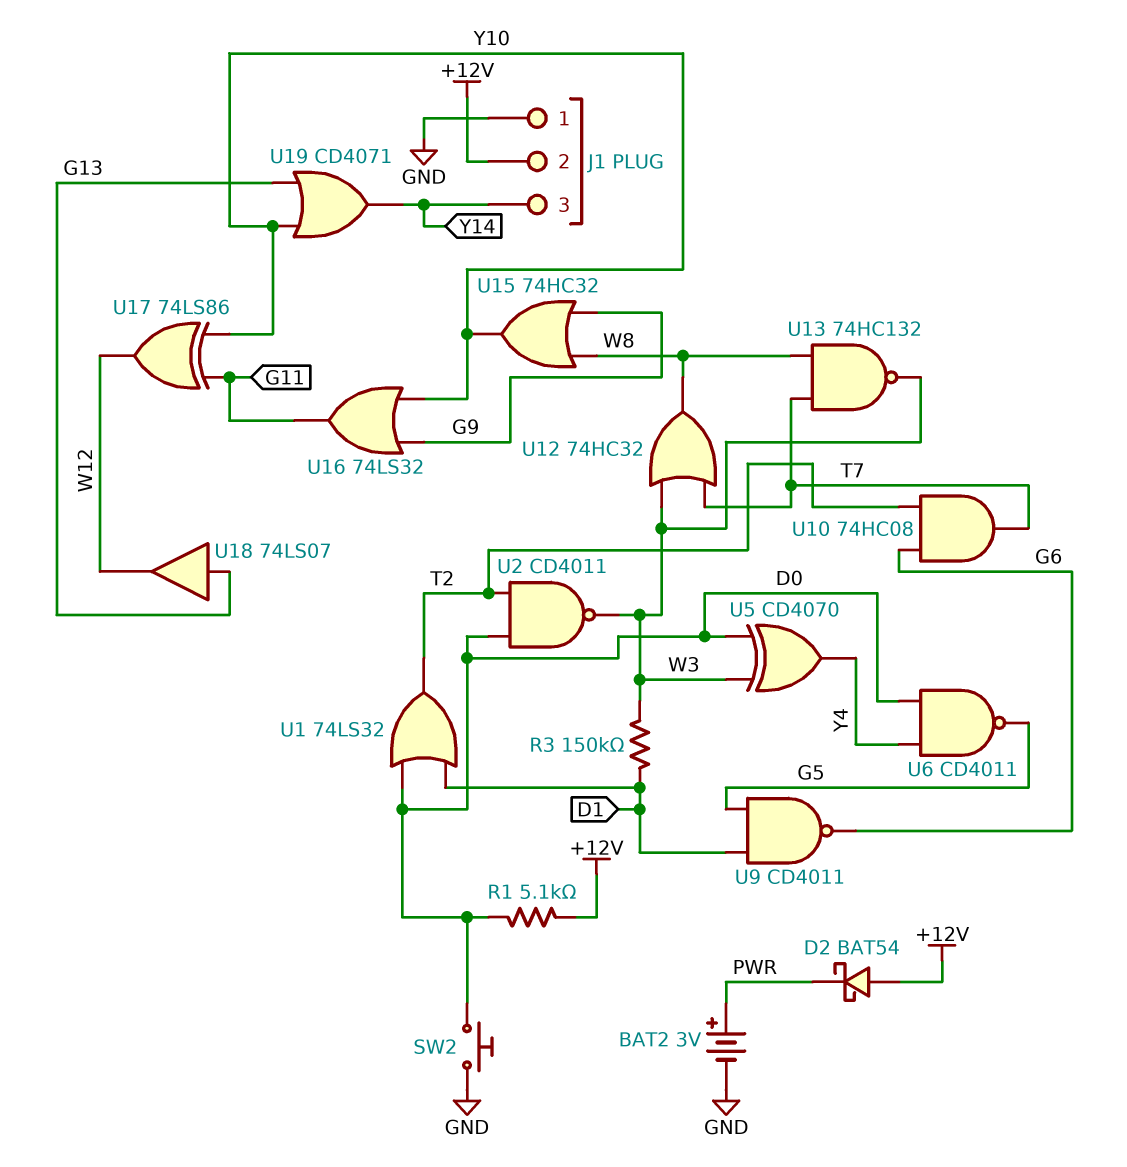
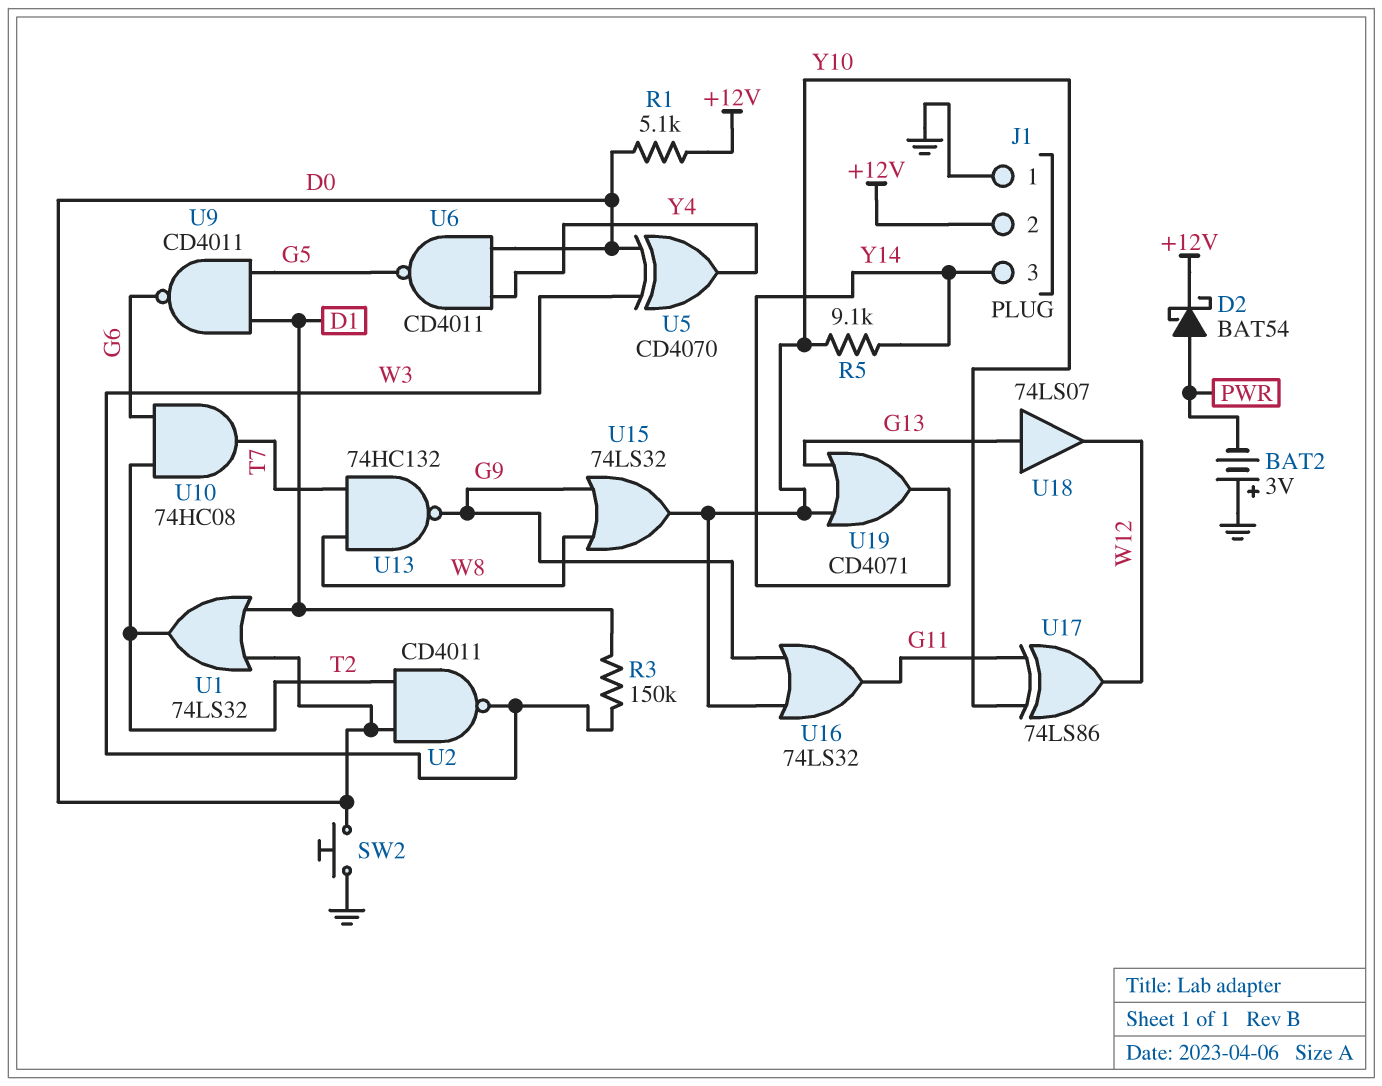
BAT2: 3V (plus PWR, minus GND) -> 3V (plus GND, minus PWR)
D2: schottky BAT54 (A +12V, K PWR) -> schottky BAT54 (A PWR, K +12V)
R5: none -> 9.1k (Y10, Y14)
U12: OR 74HC32 (in T7, in W3, out W8) -> none
U13: NAND 74HC132 (in T7, in W8, out W3) -> NAND 74HC132 (in T7, in W8, out G9)
U15: OR 74HC32 (in G9, in W8, out Y10) -> OR 74LS32 (in G9, in W8, out Y10)

